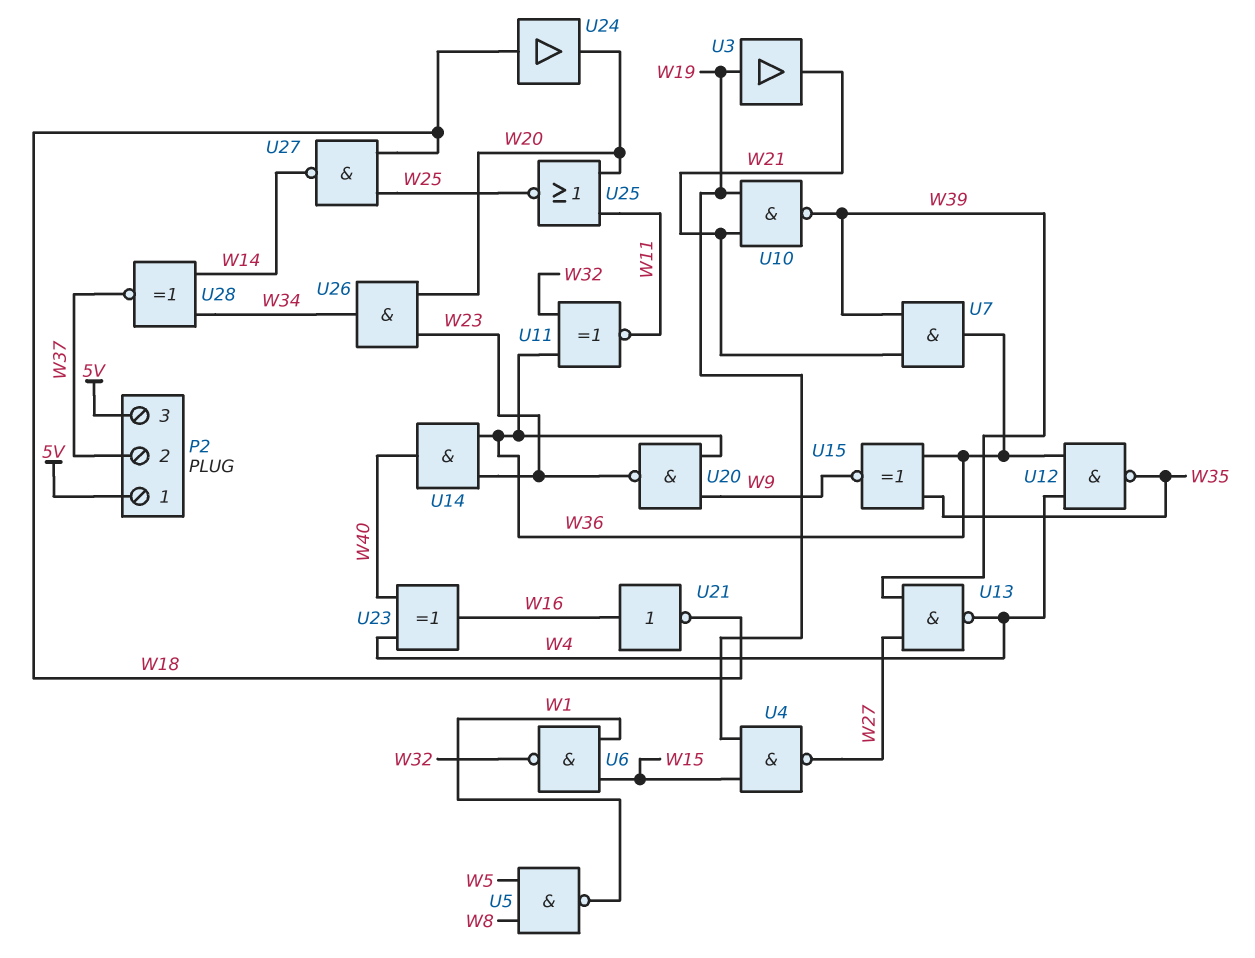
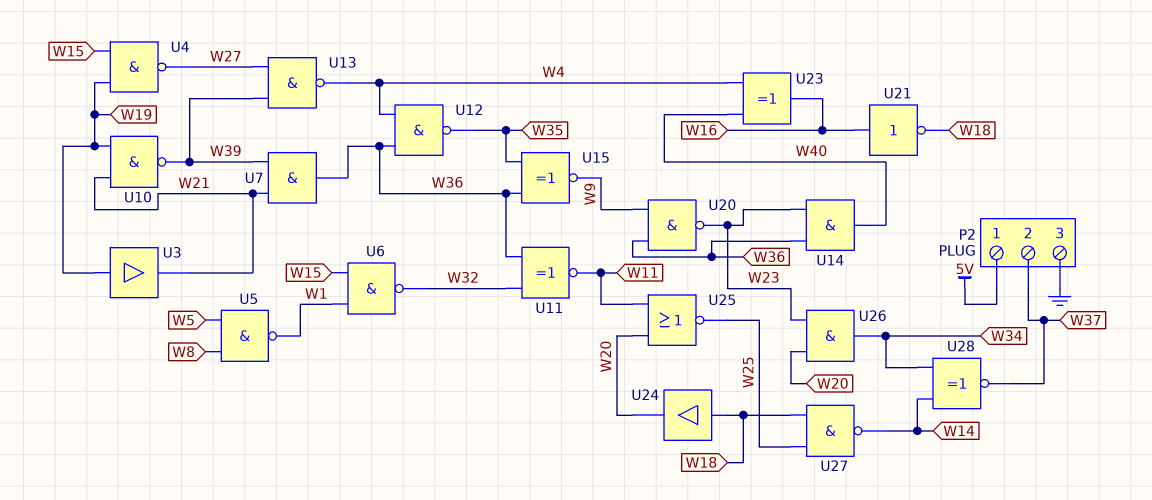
P2 pin 3: 5V -> GND

